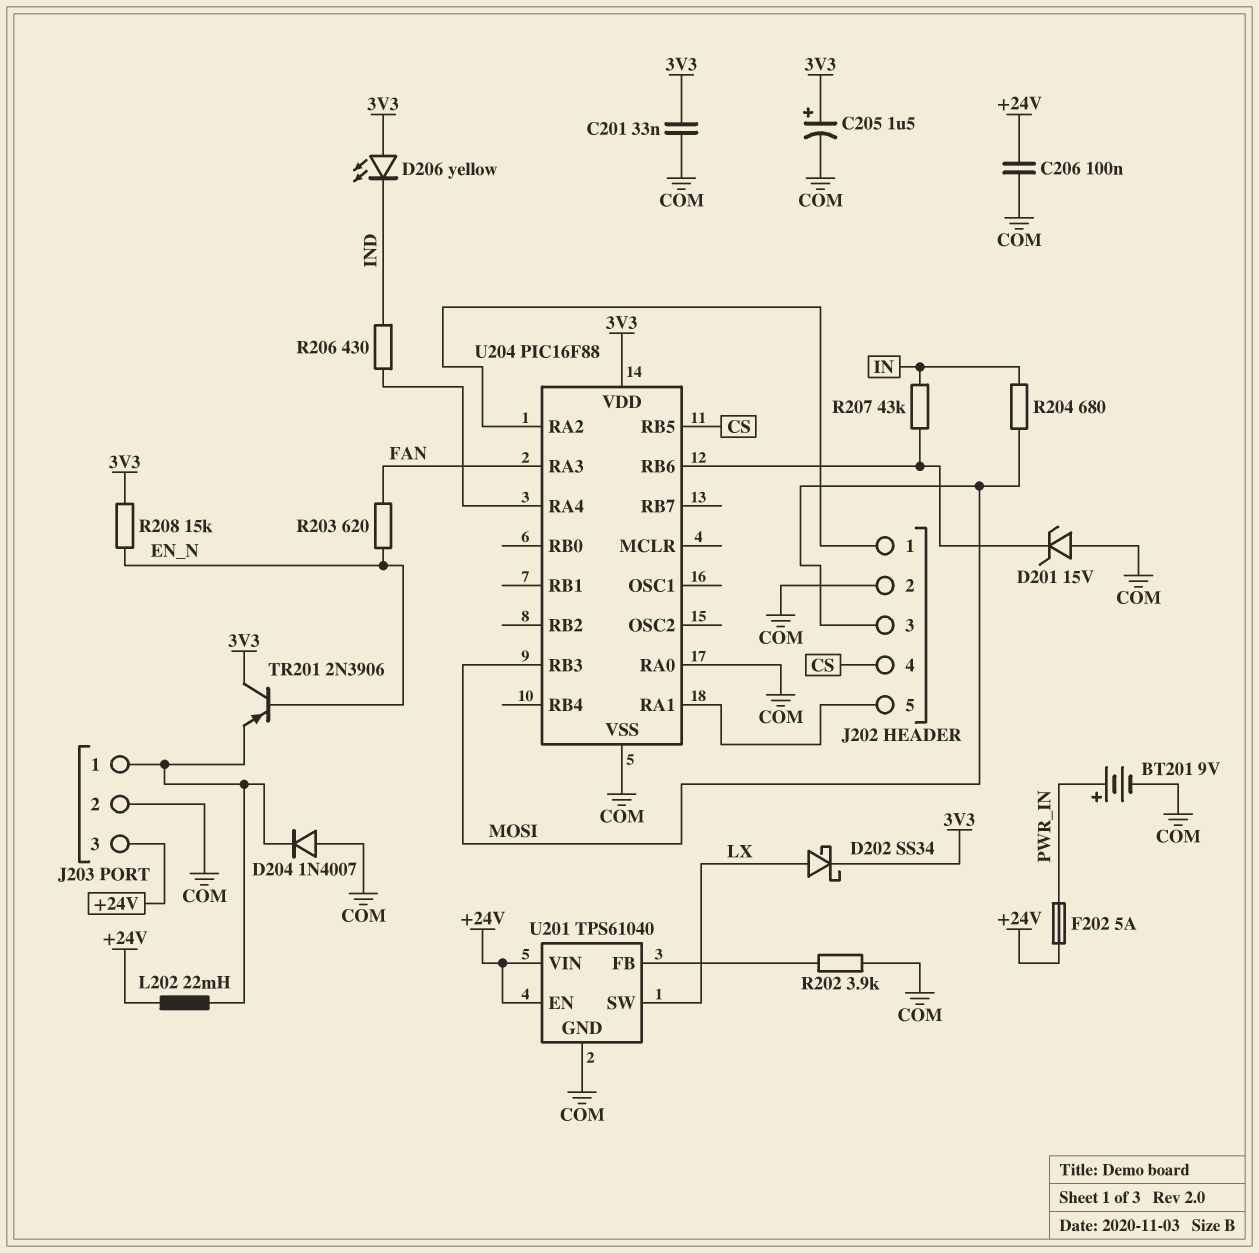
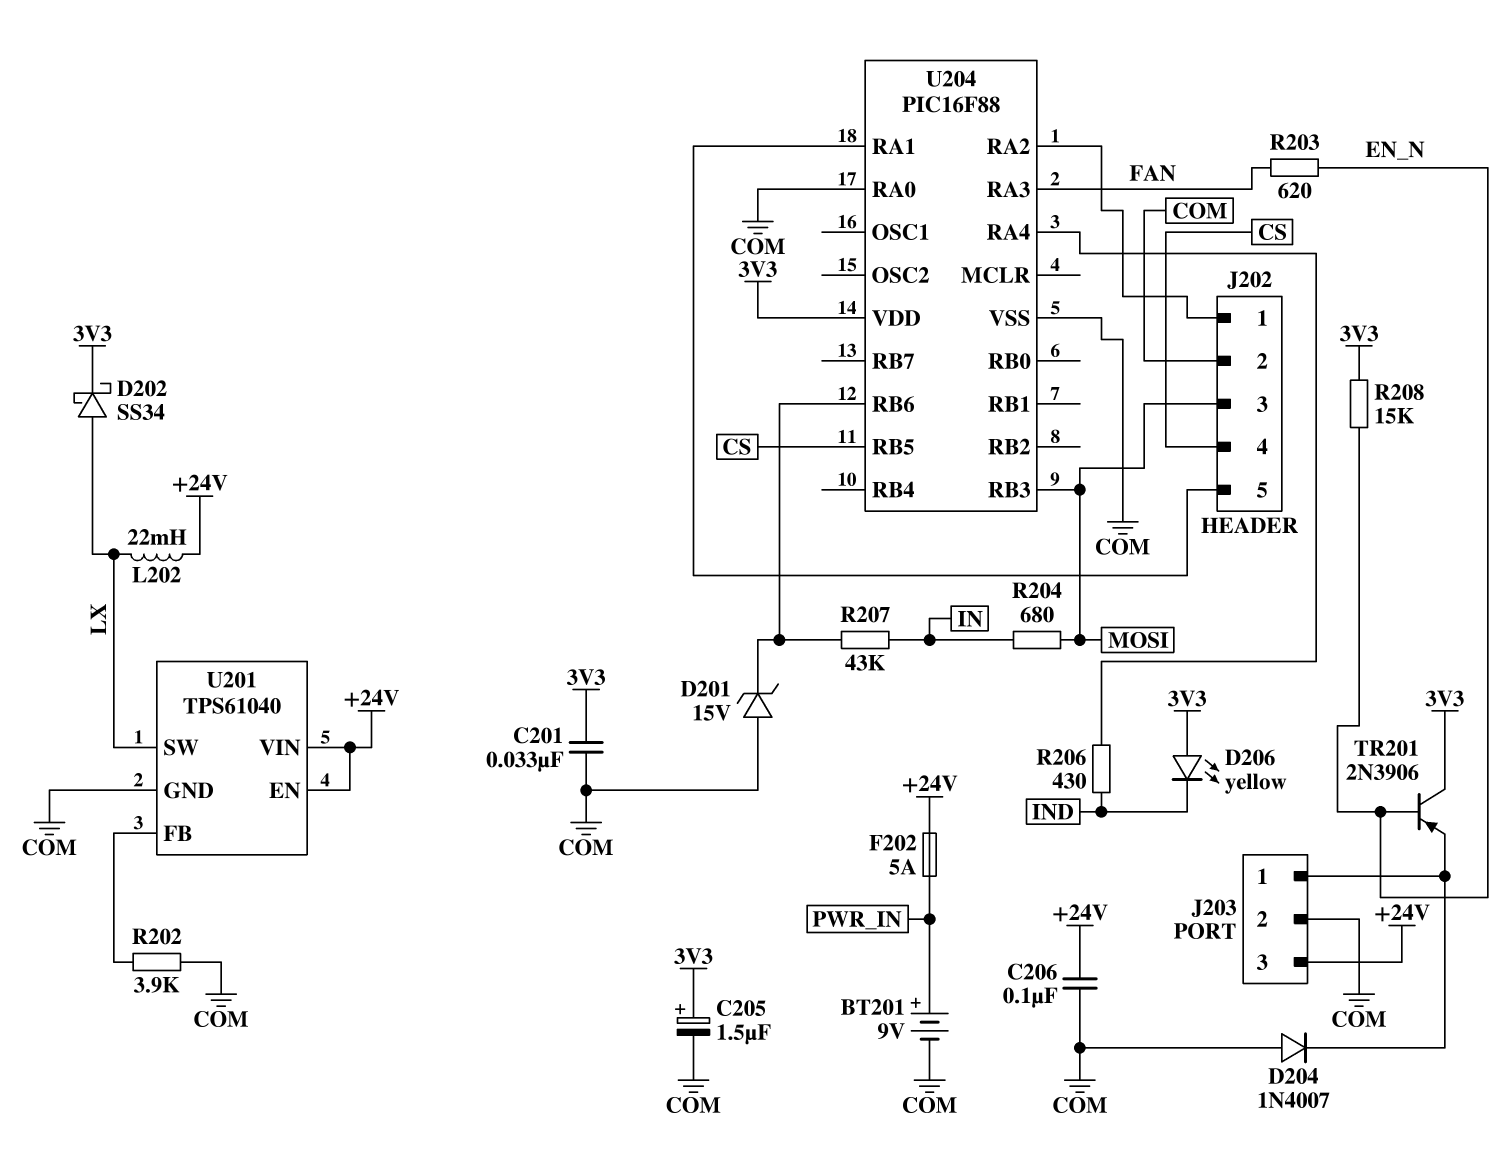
L202: 22mH (+24V, J203/1) -> 22mH (+24V, LX)

